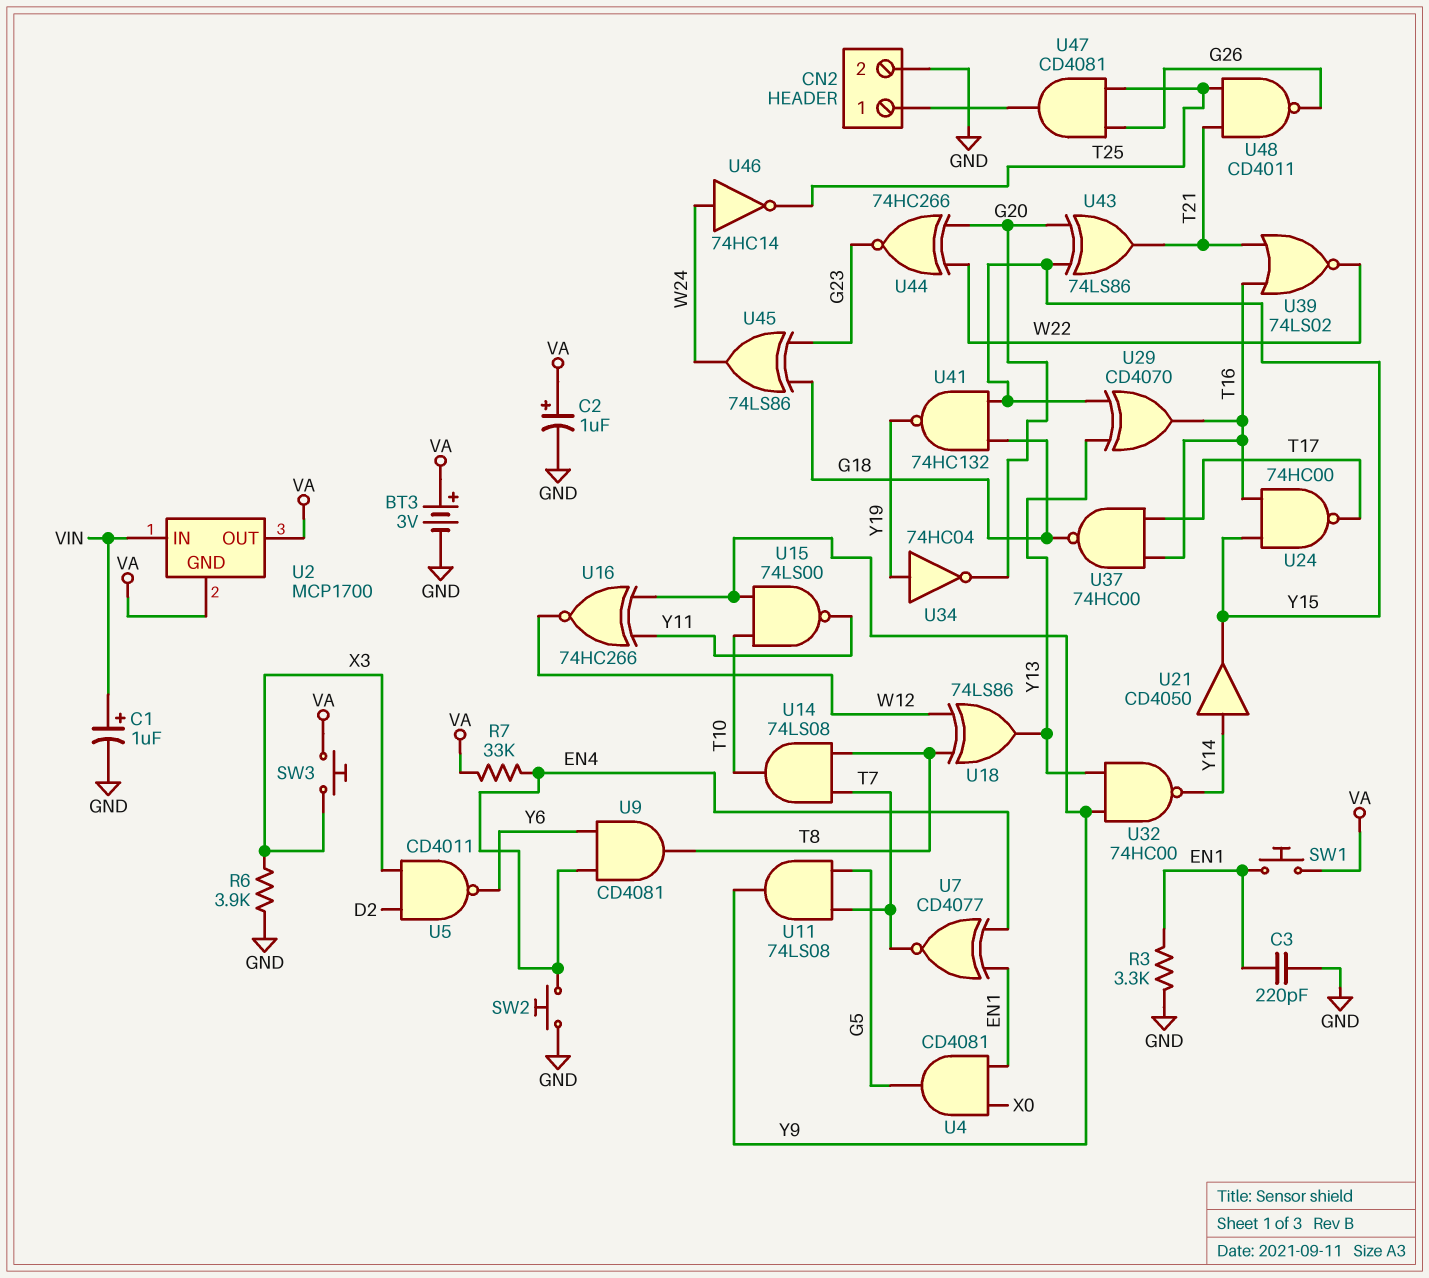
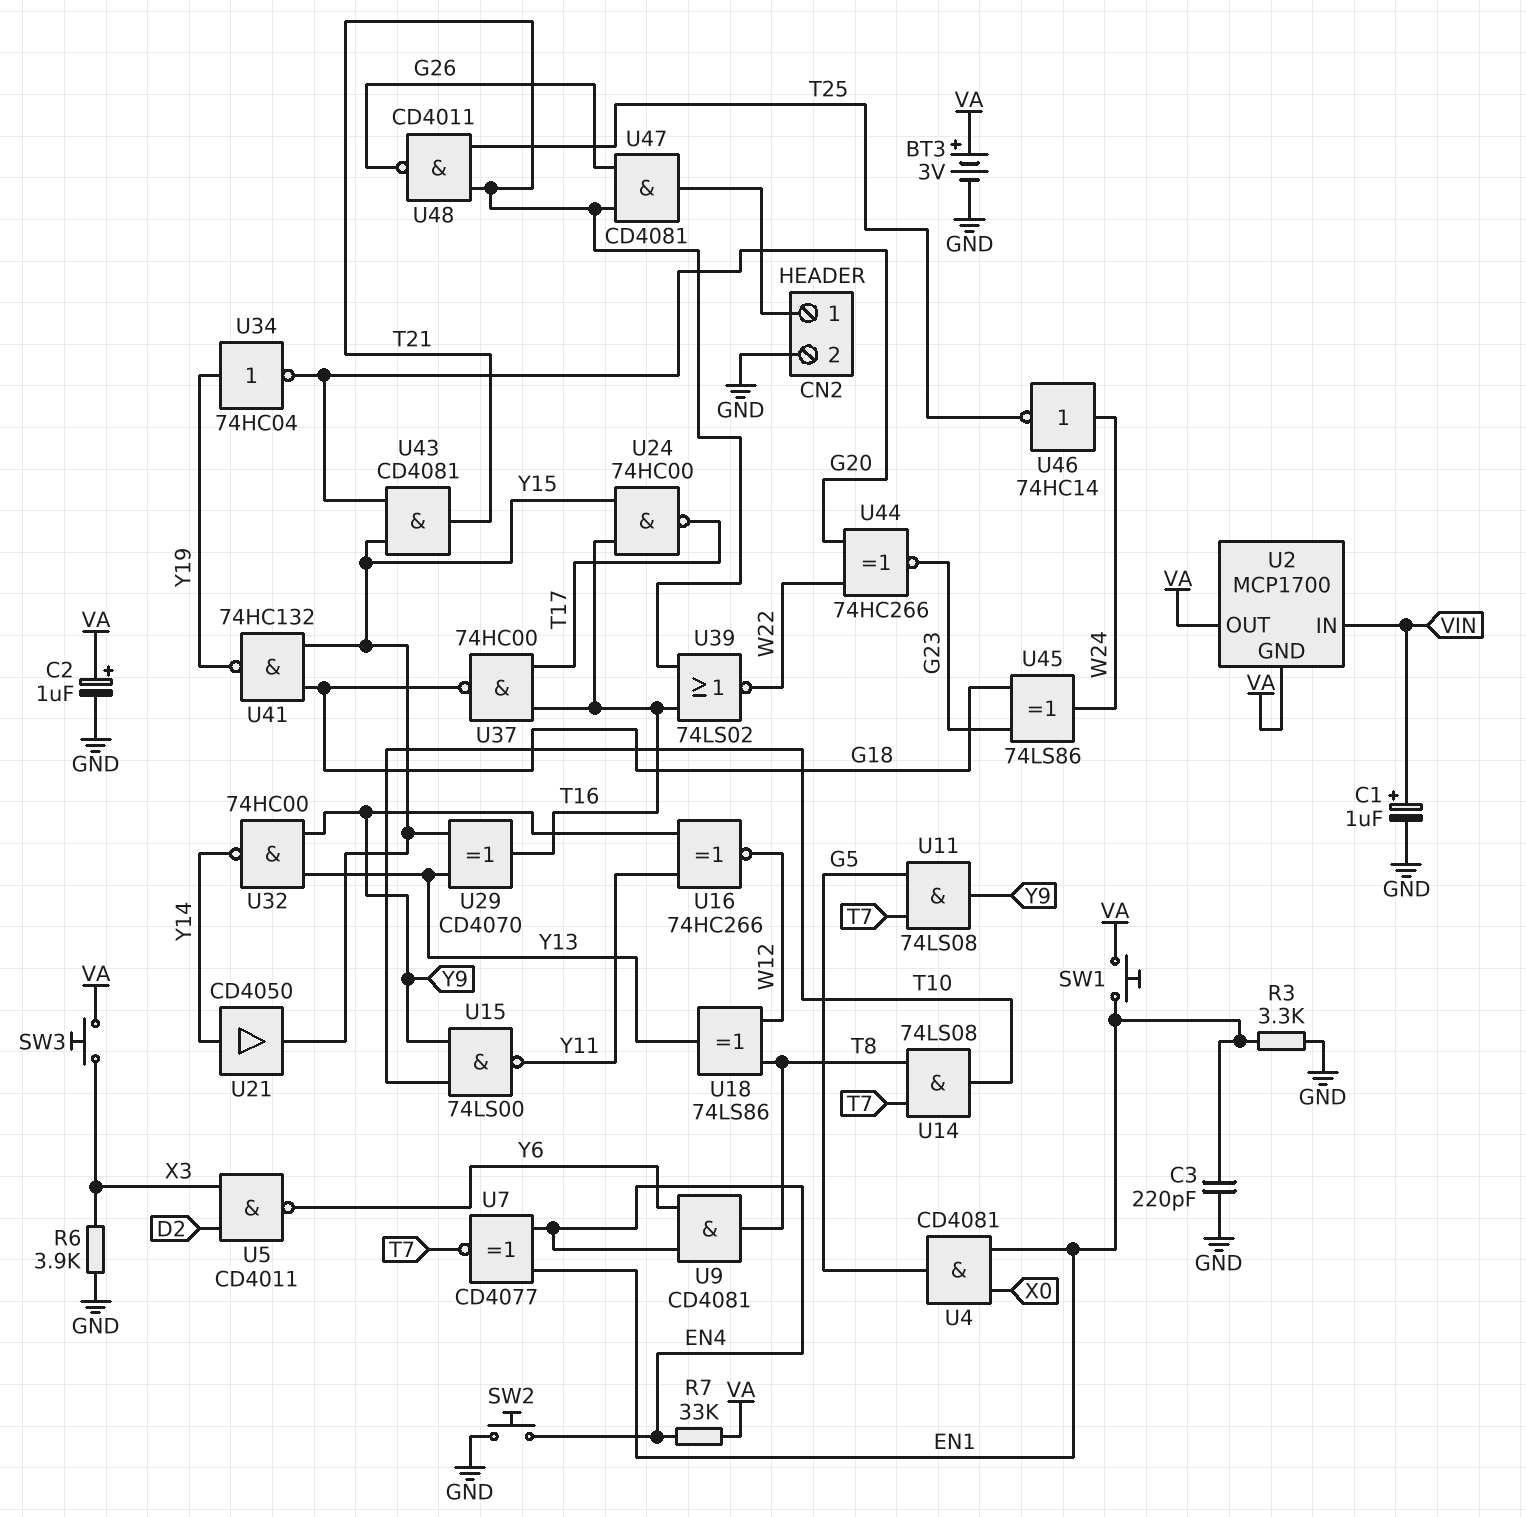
U43: XOR 74LS86 (in G20, in Y15, out T21) -> AND CD4081 (in G20, in Y15, out T21)
U47: AND CD4081 (in G26, in T25, out CN2/1) -> AND CD4081 (in G26, in T21, out CN2/1)

